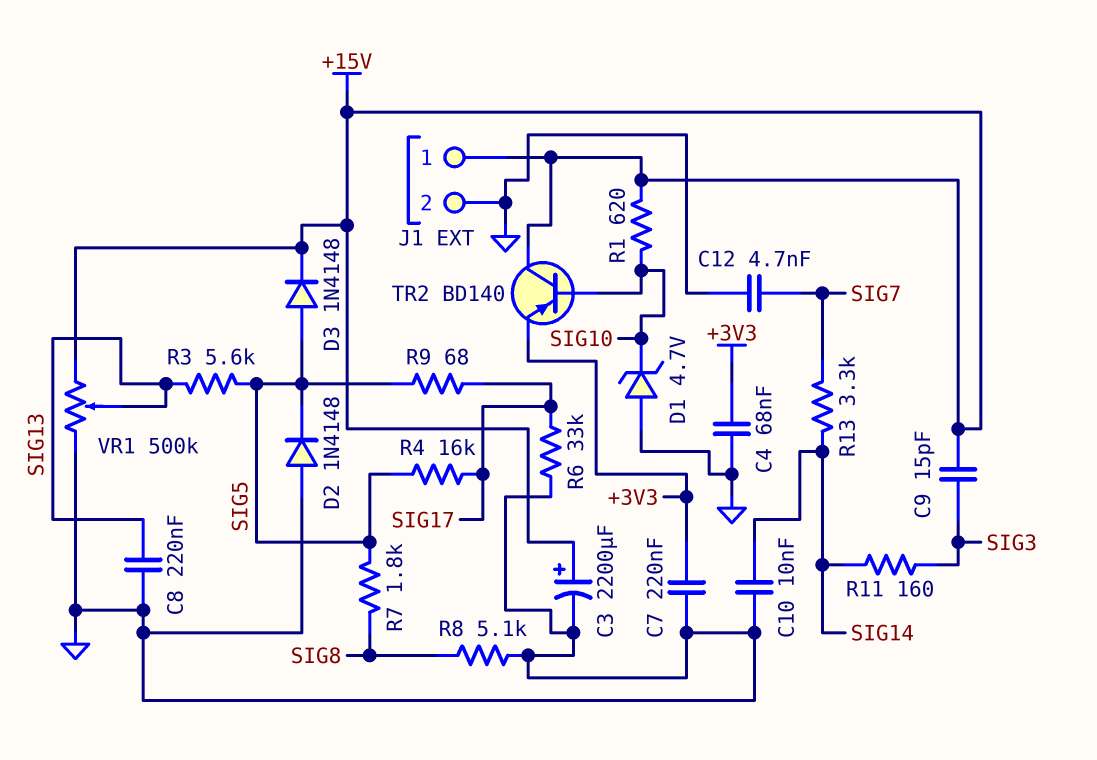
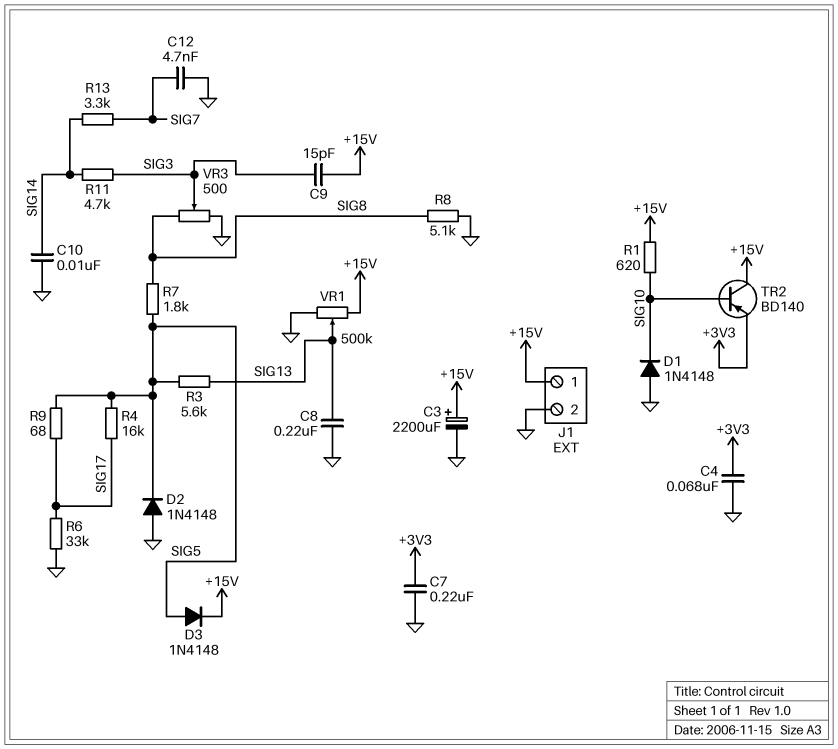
D1: zener 4.7V (A GND, K SIG10) -> diode 1N4148 (A GND, K SIG10)
R11: 160 (SIG3, SIG14) -> 4.7k (SIG3, SIG14)
VR3: none -> 500 (GND, SIG8, wiper SIG3)

